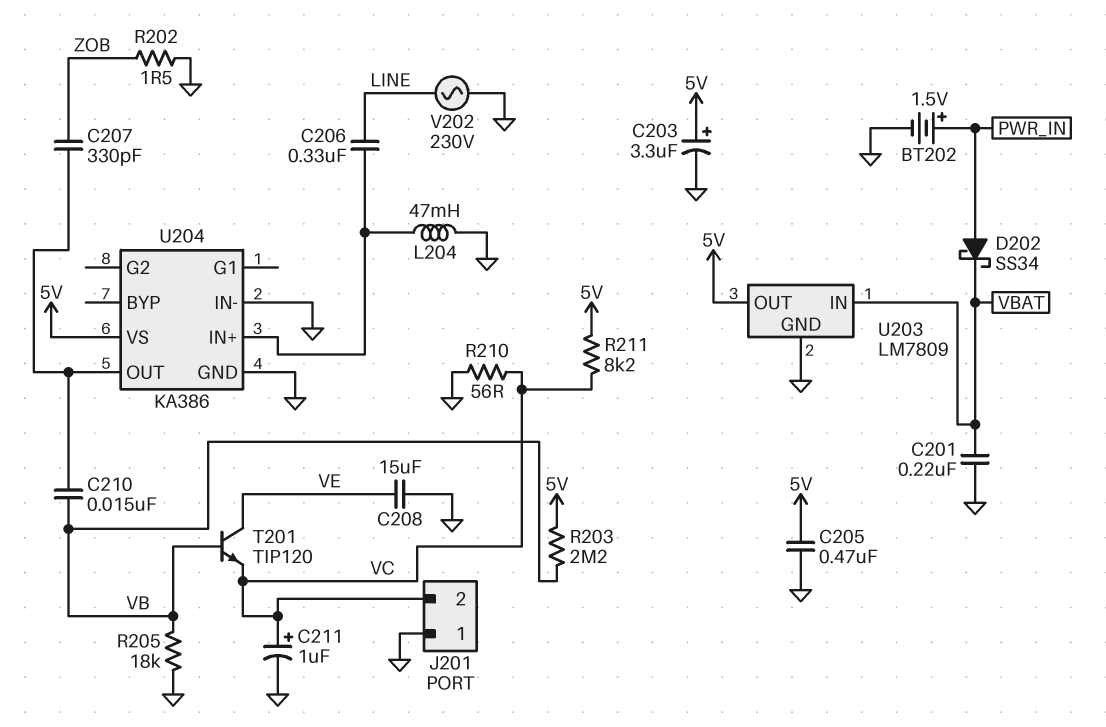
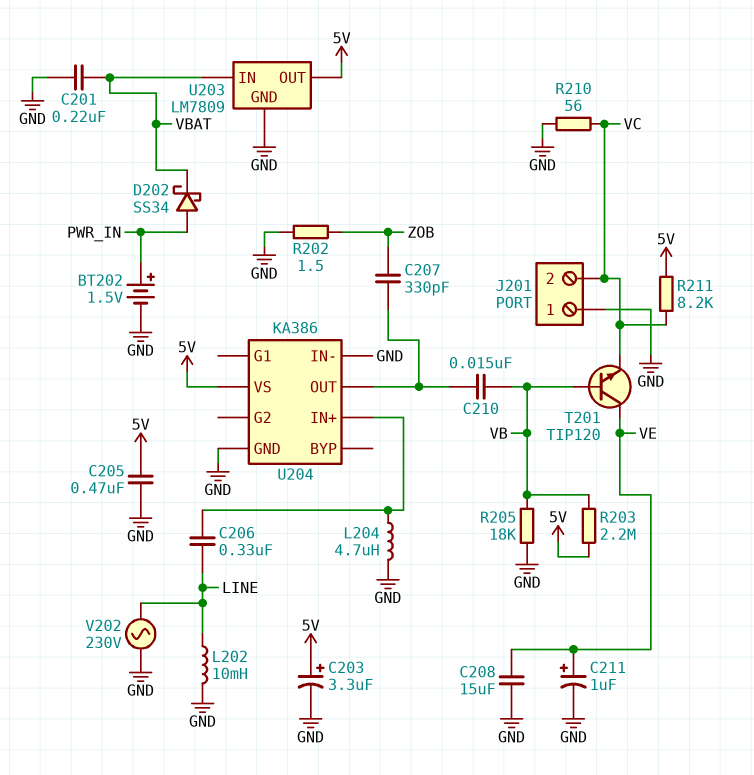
C211: 1uF (plus VC, minus GND) -> 1uF (plus VE, minus GND)
L202: none -> 10mH (GND, LINE)
L204: 47mH (GND, U204/IN+) -> 4.7uH (GND, U204/IN+)

